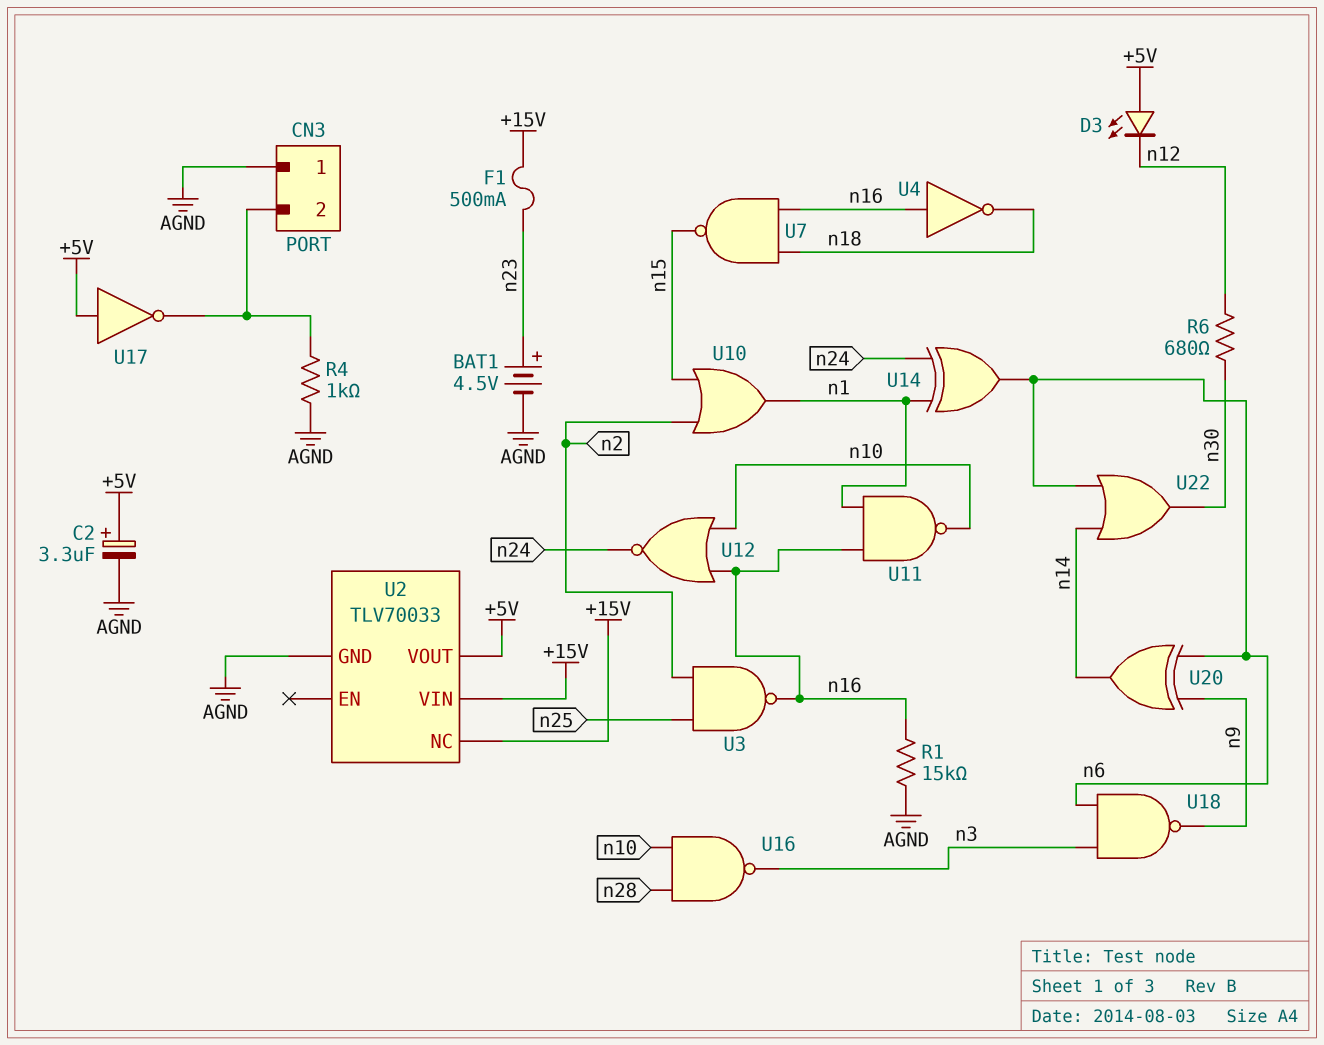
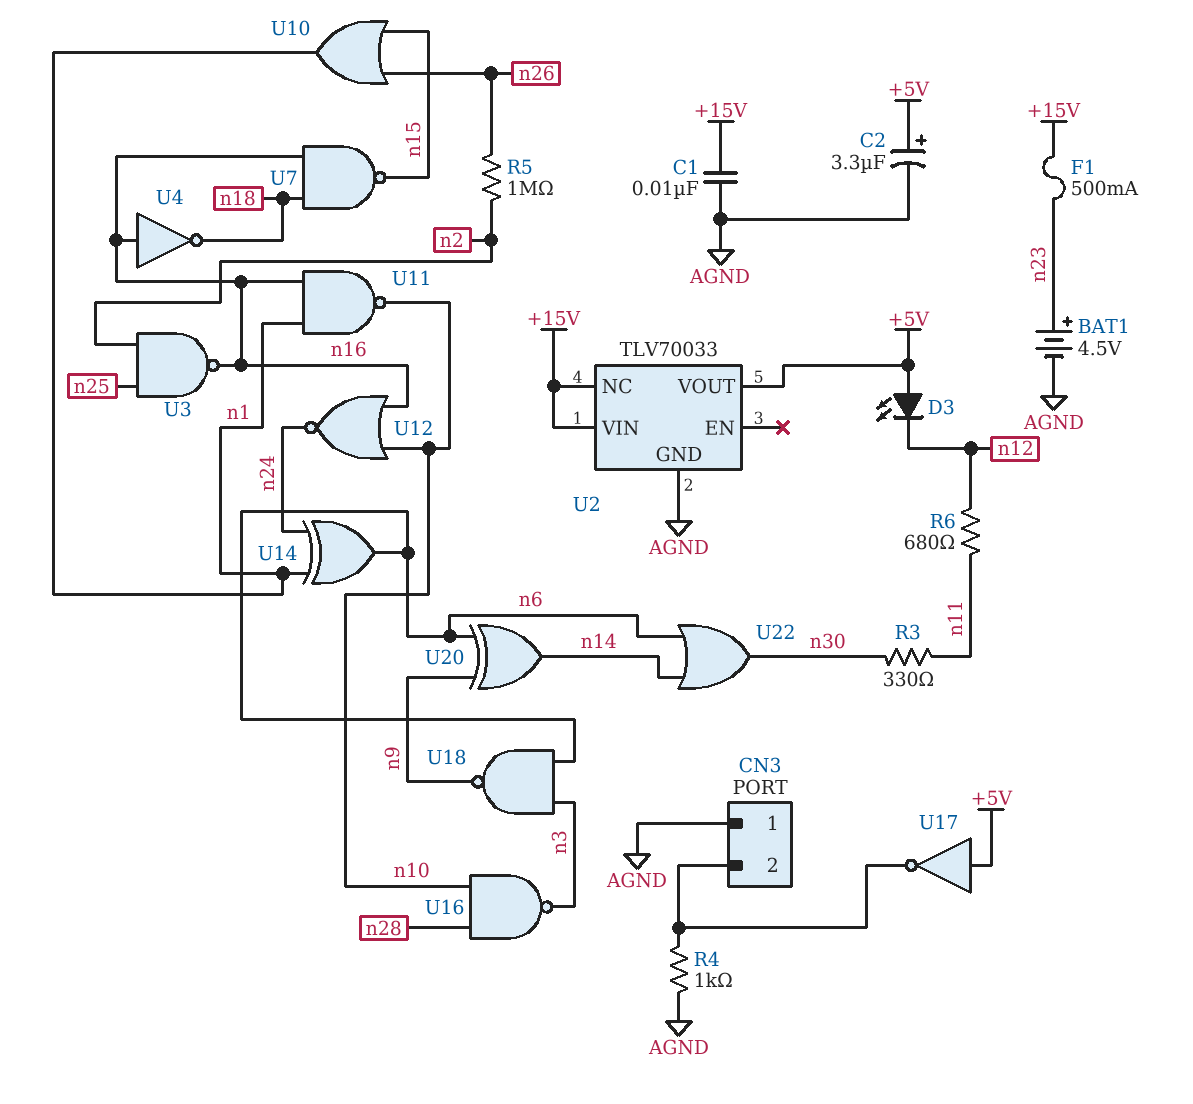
C1: none -> 10nF (+15V, AGND)
R1: 15k (AGND, n16) -> none
R3: none -> 330 (n11, n30)
R5: none -> 1M (n2, n26)
R6: 680 (n12, n30) -> 680 (n11, n12)
U10: OR (in n2, in n15, out n1) -> OR (in n15, in n26, out n1)

